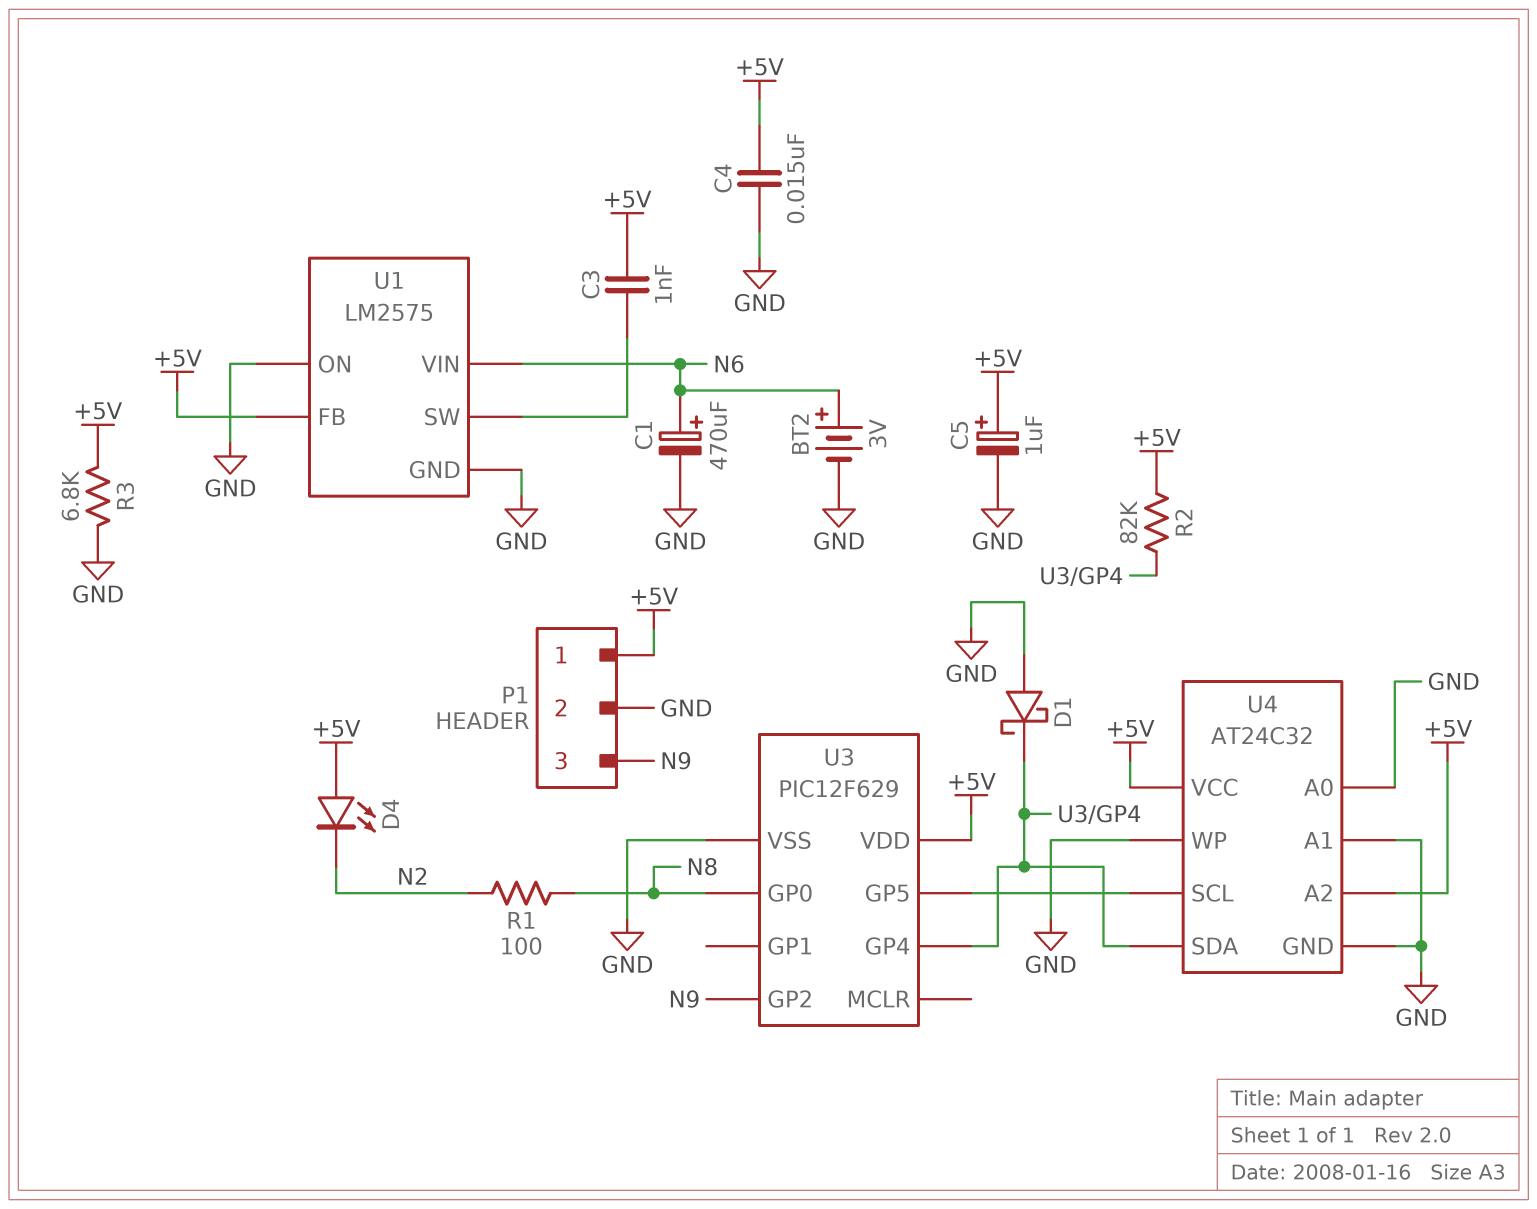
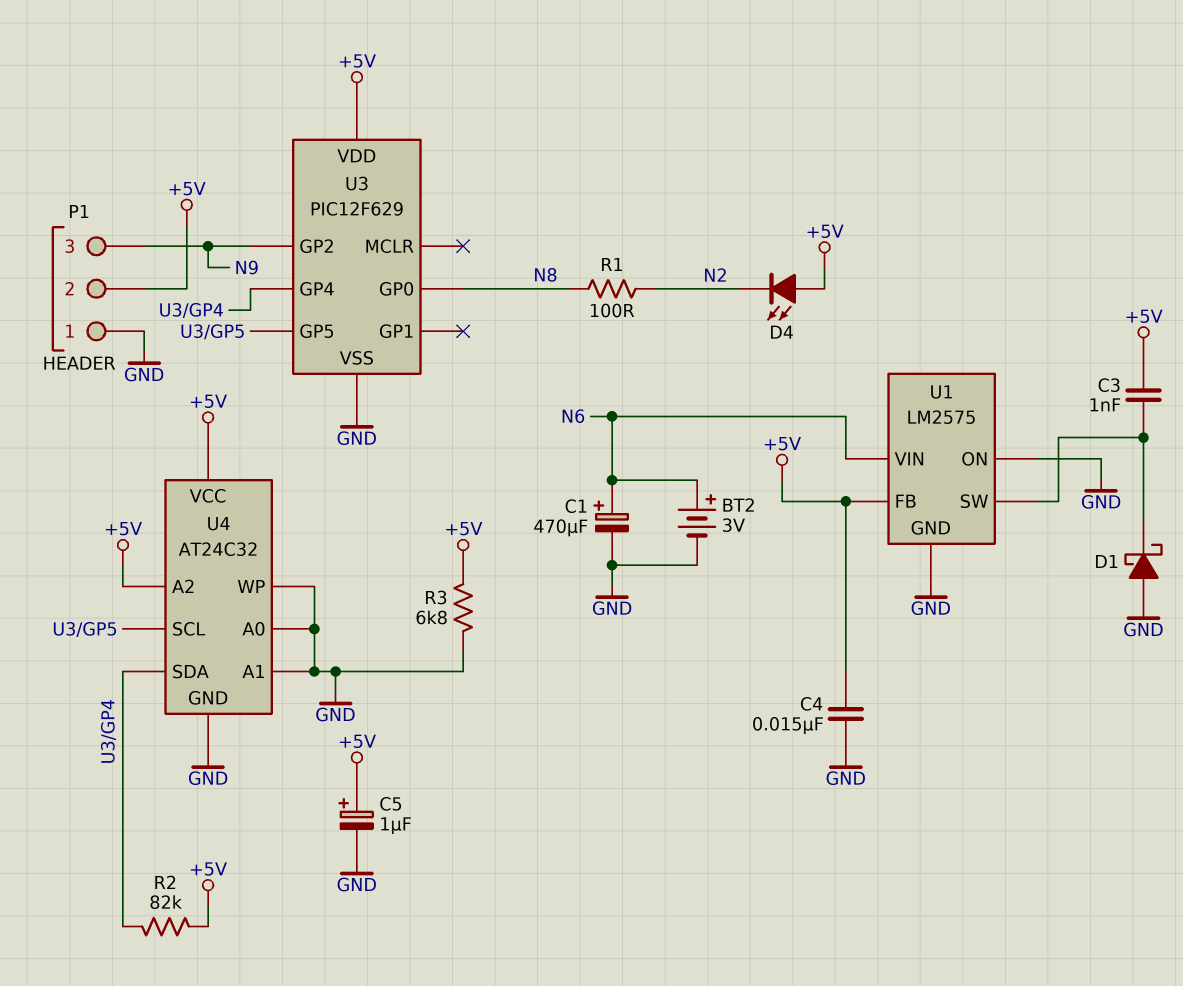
D1: schottky (A GND, K U3/GP4) -> schottky (A GND, K U1/SW)
P1 pin 1: +5V -> GND
P1 pin 2: GND -> +5V

